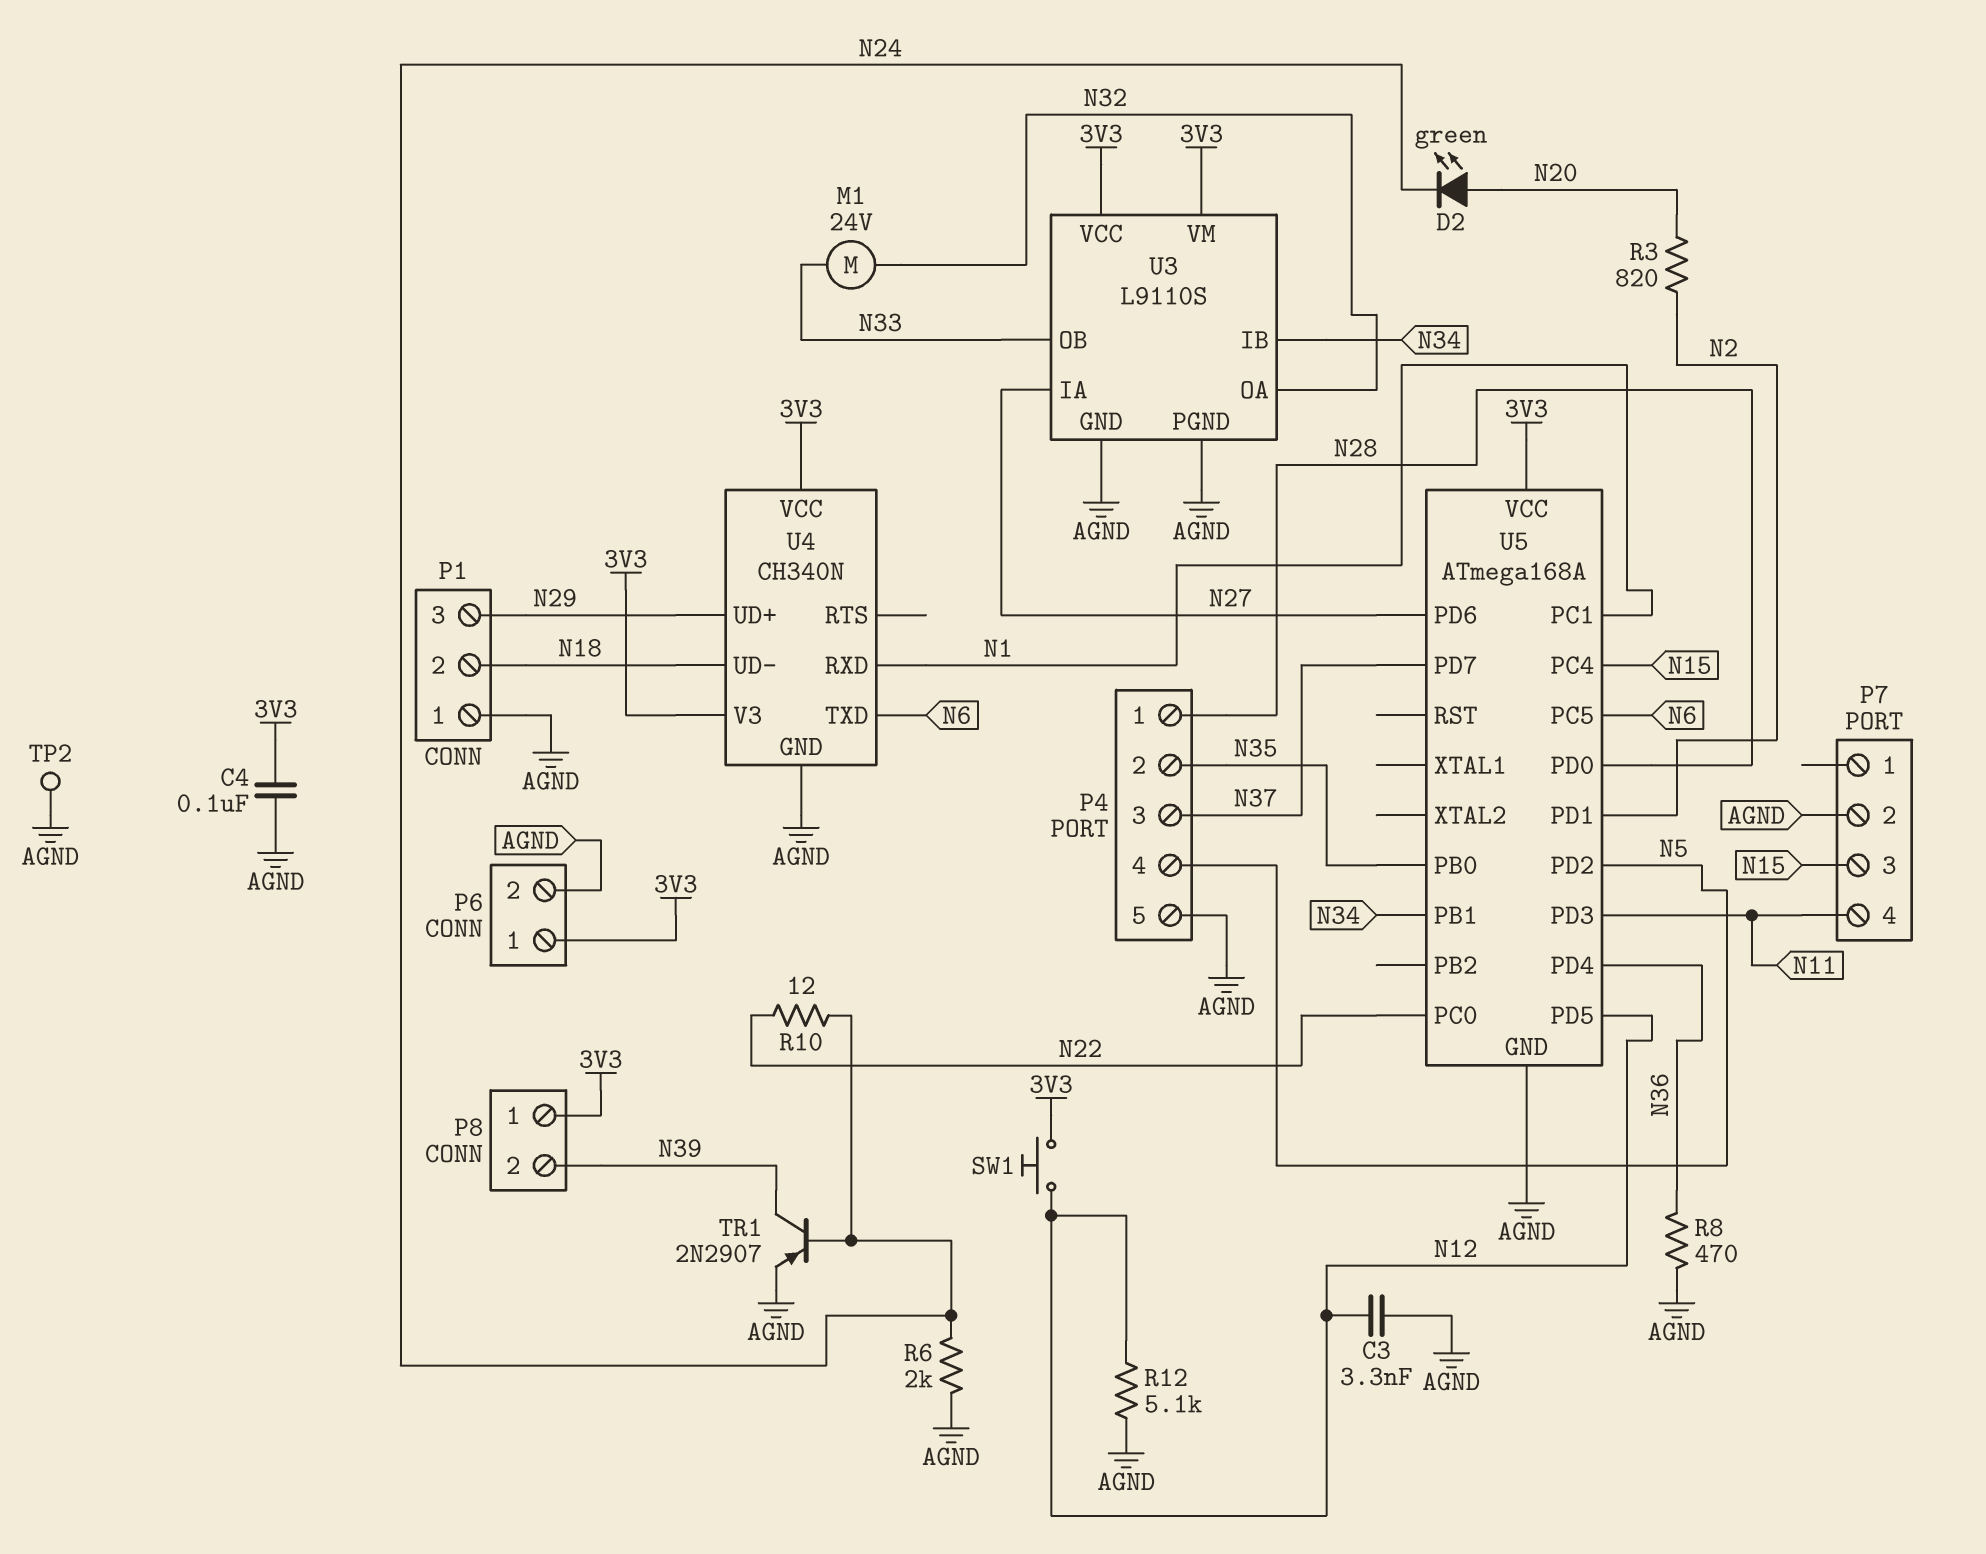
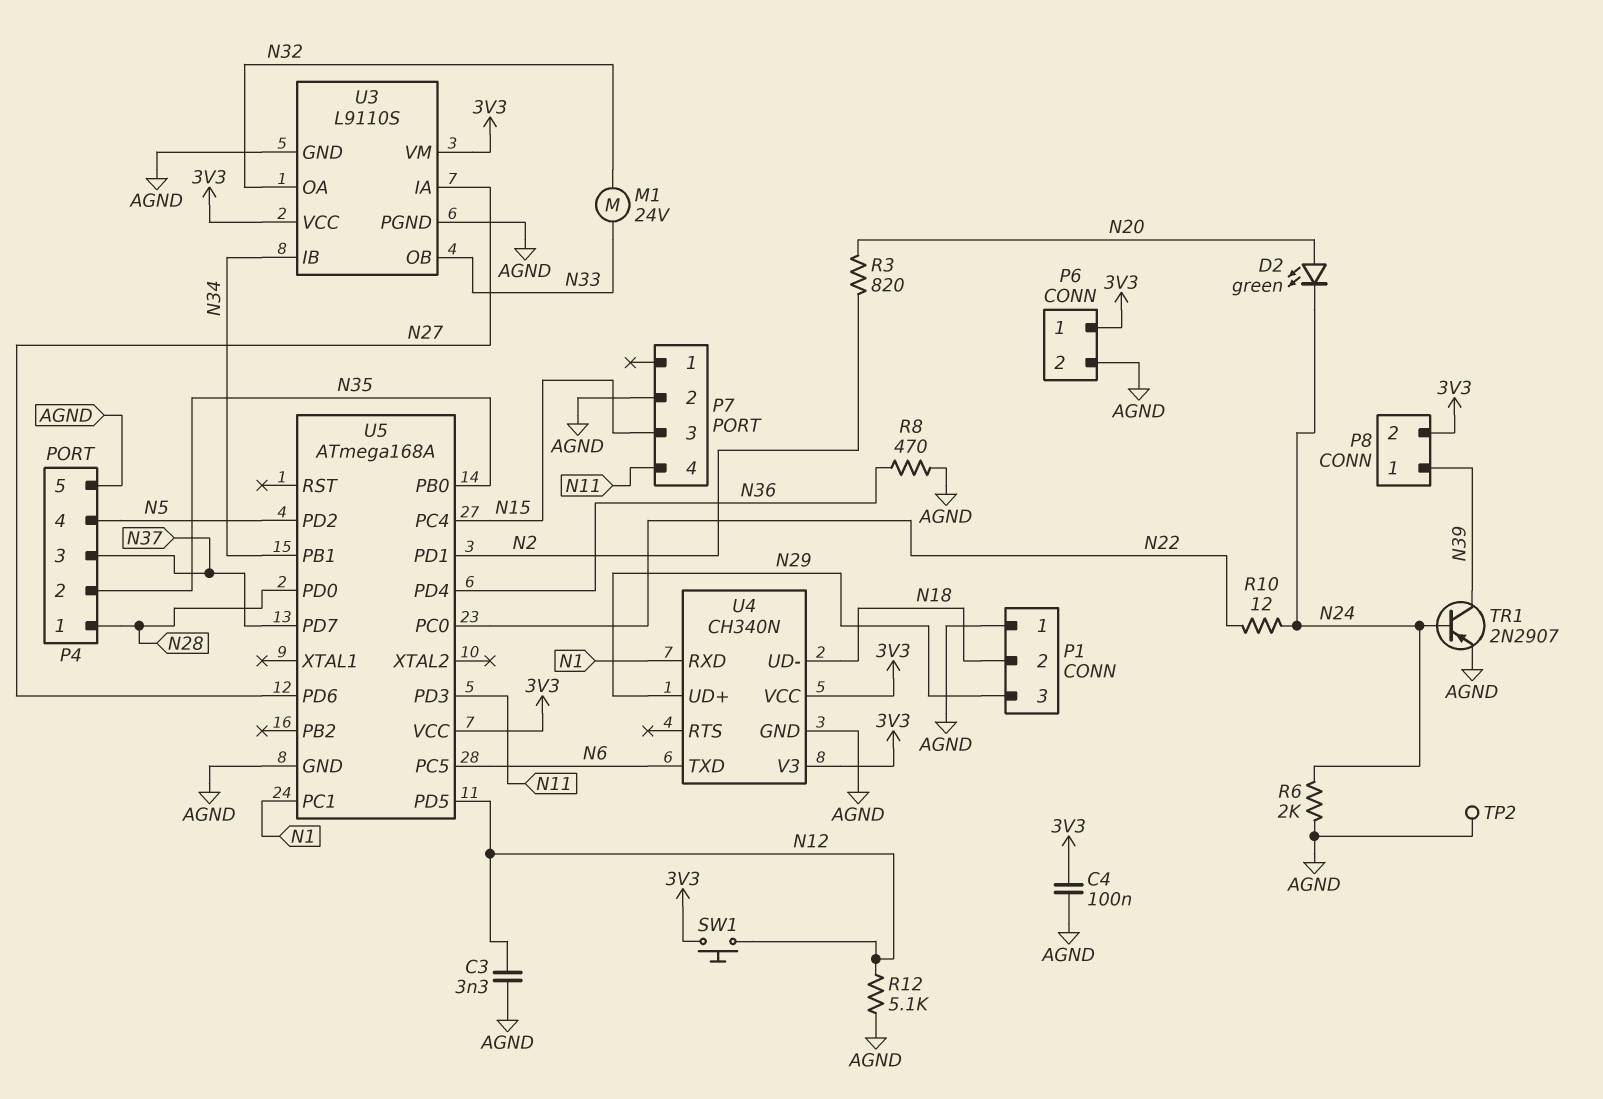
P8 pin 1: 3V3 -> N39
P8 pin 2: N39 -> 3V3

